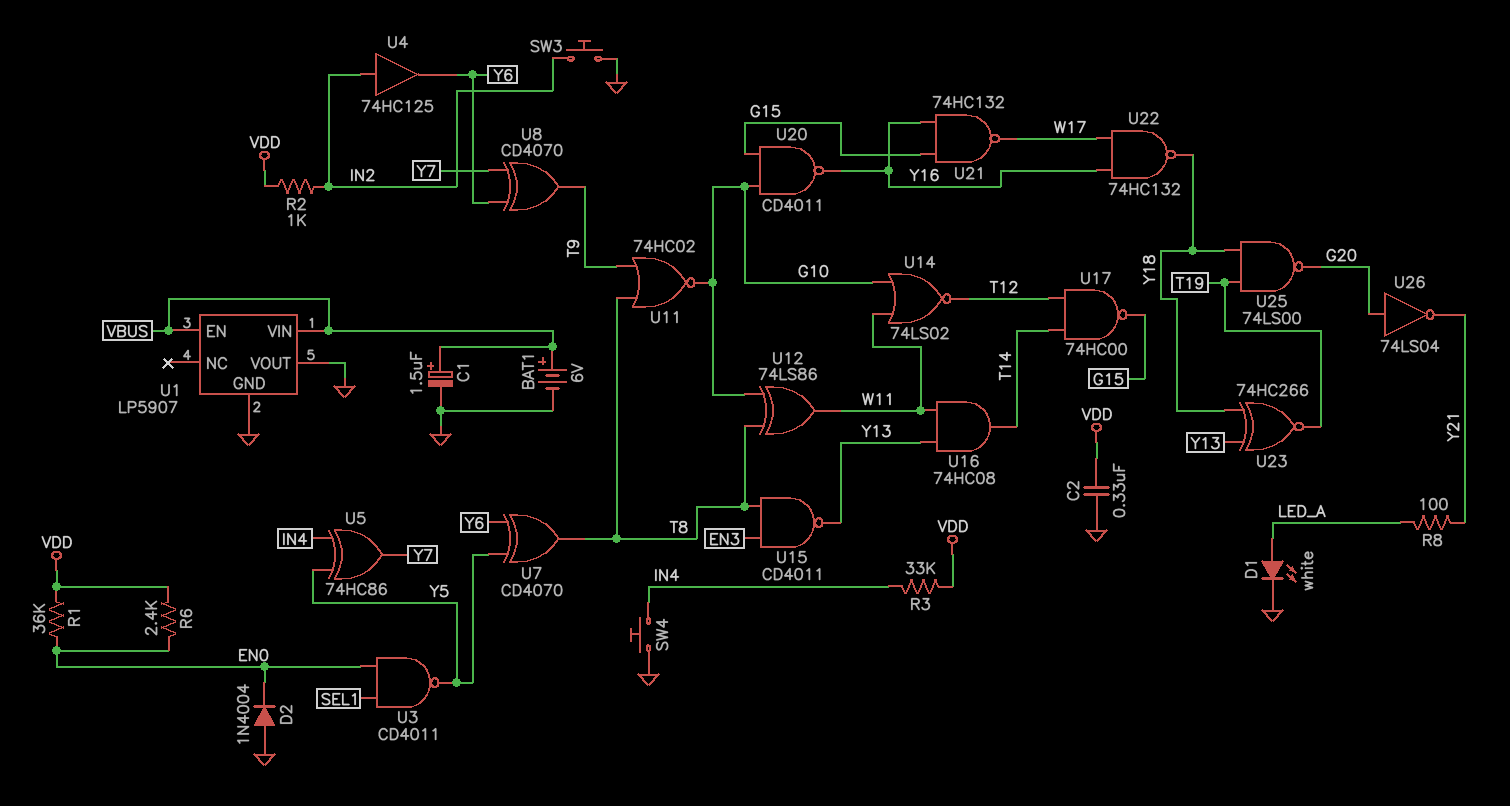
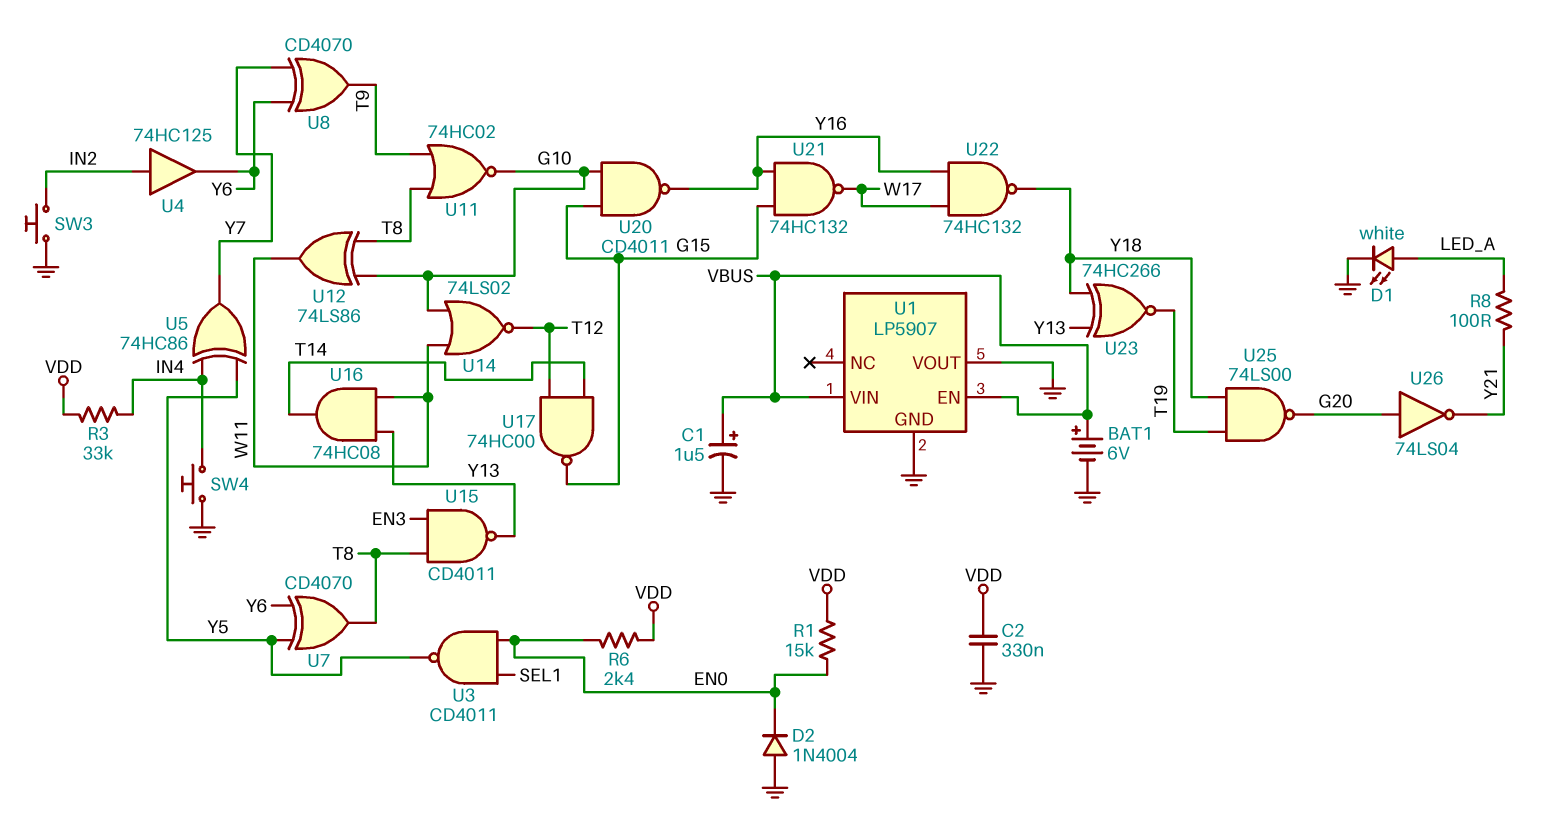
R1: 36k (EN0, VDD) -> 15k (EN0, VDD)
R2: 1k (IN2, VDD) -> none

